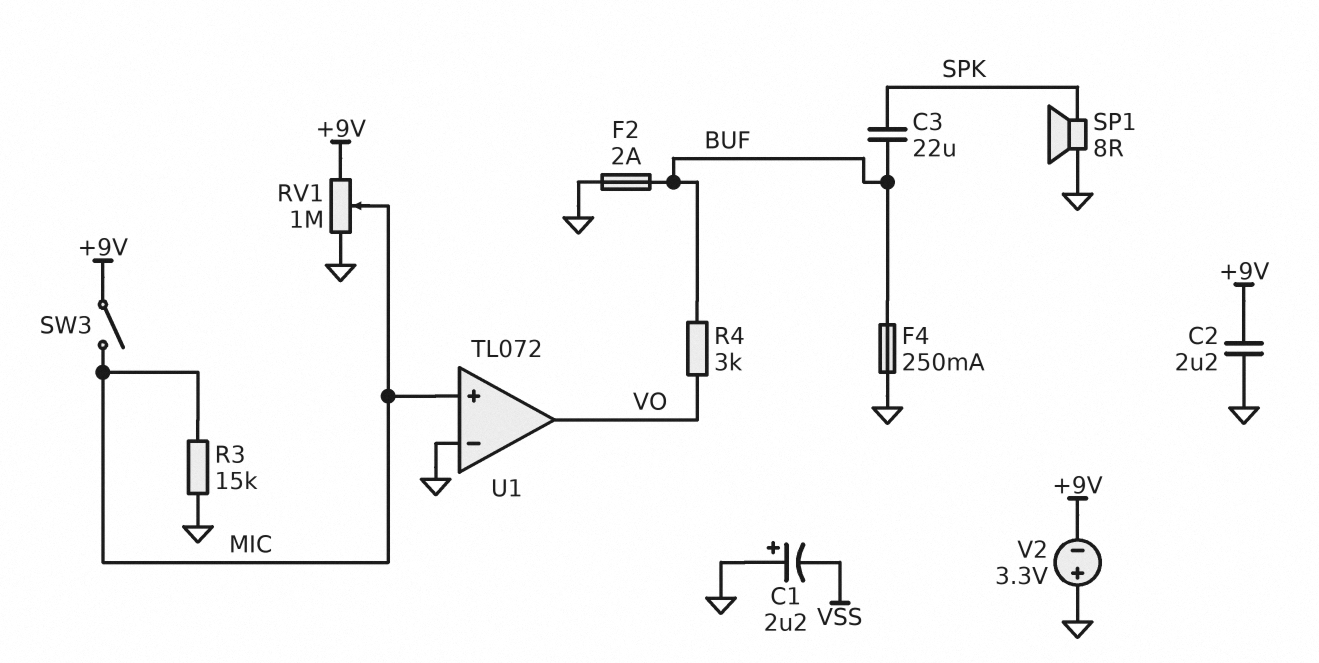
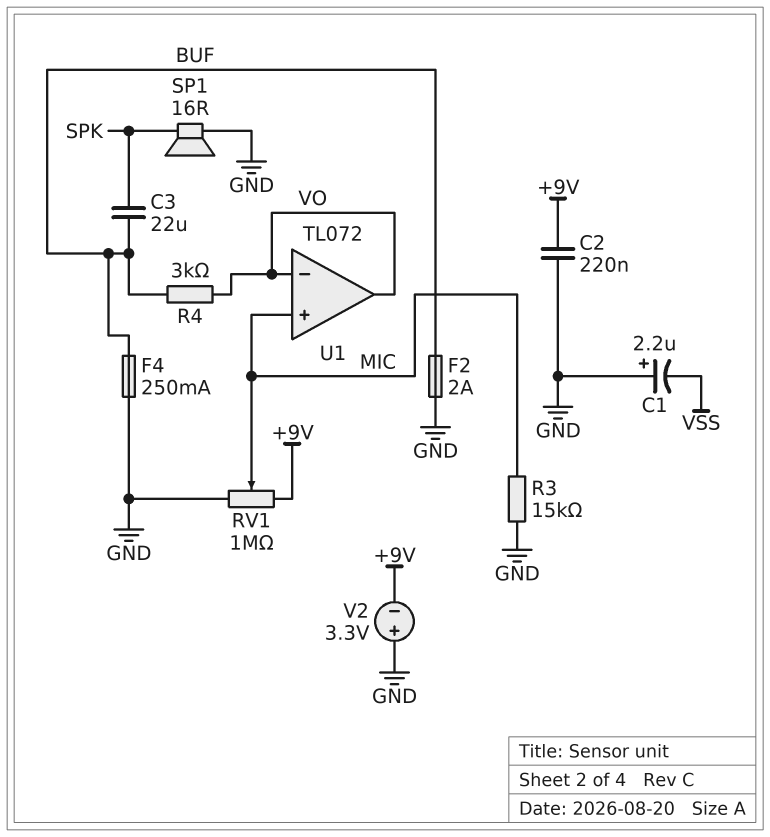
C2: 2.2uF (+9V, GND) -> 220nF (+9V, GND)
SP1: speaker 8R (GND, SPK) -> speaker 16R (GND, SPK)
SW3: switch (+9V, MIC) -> none
U1 pin in-: GND -> VO

